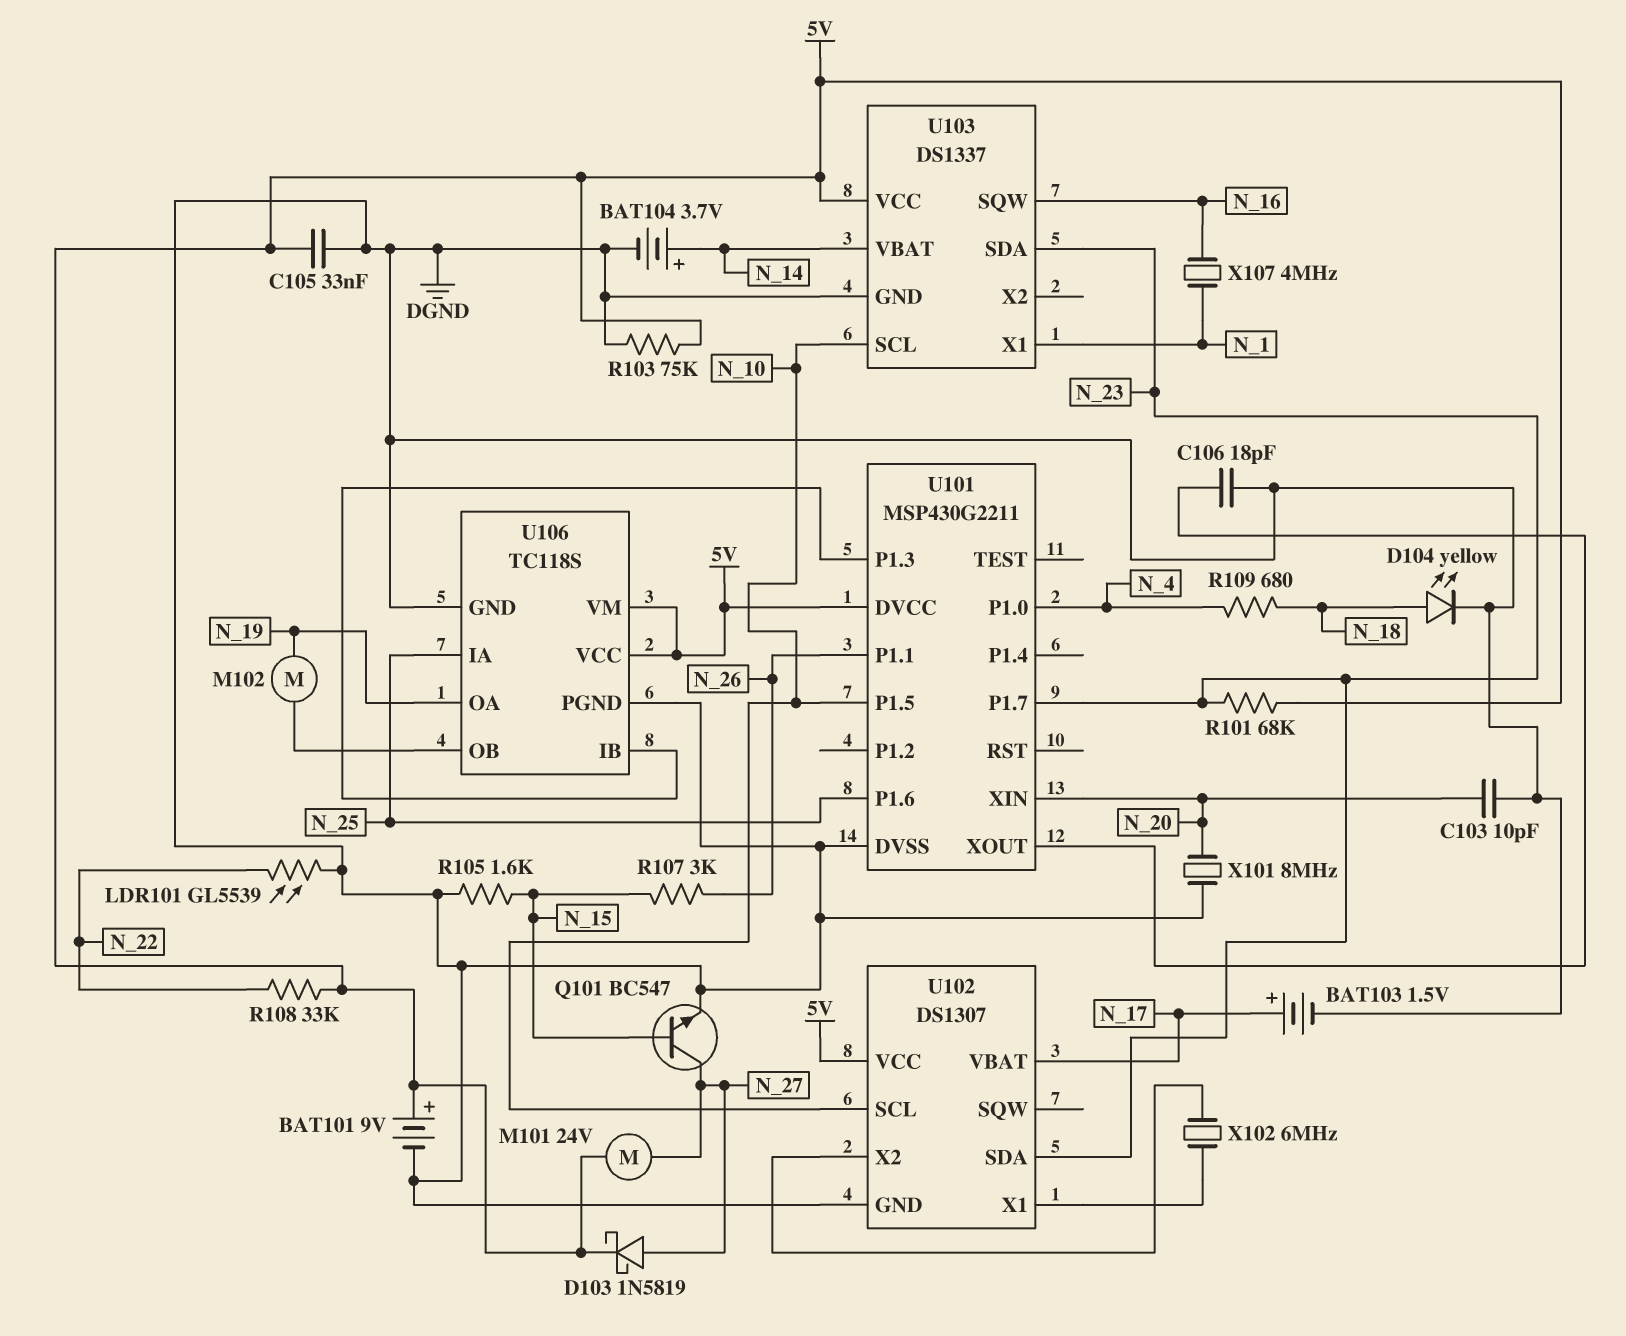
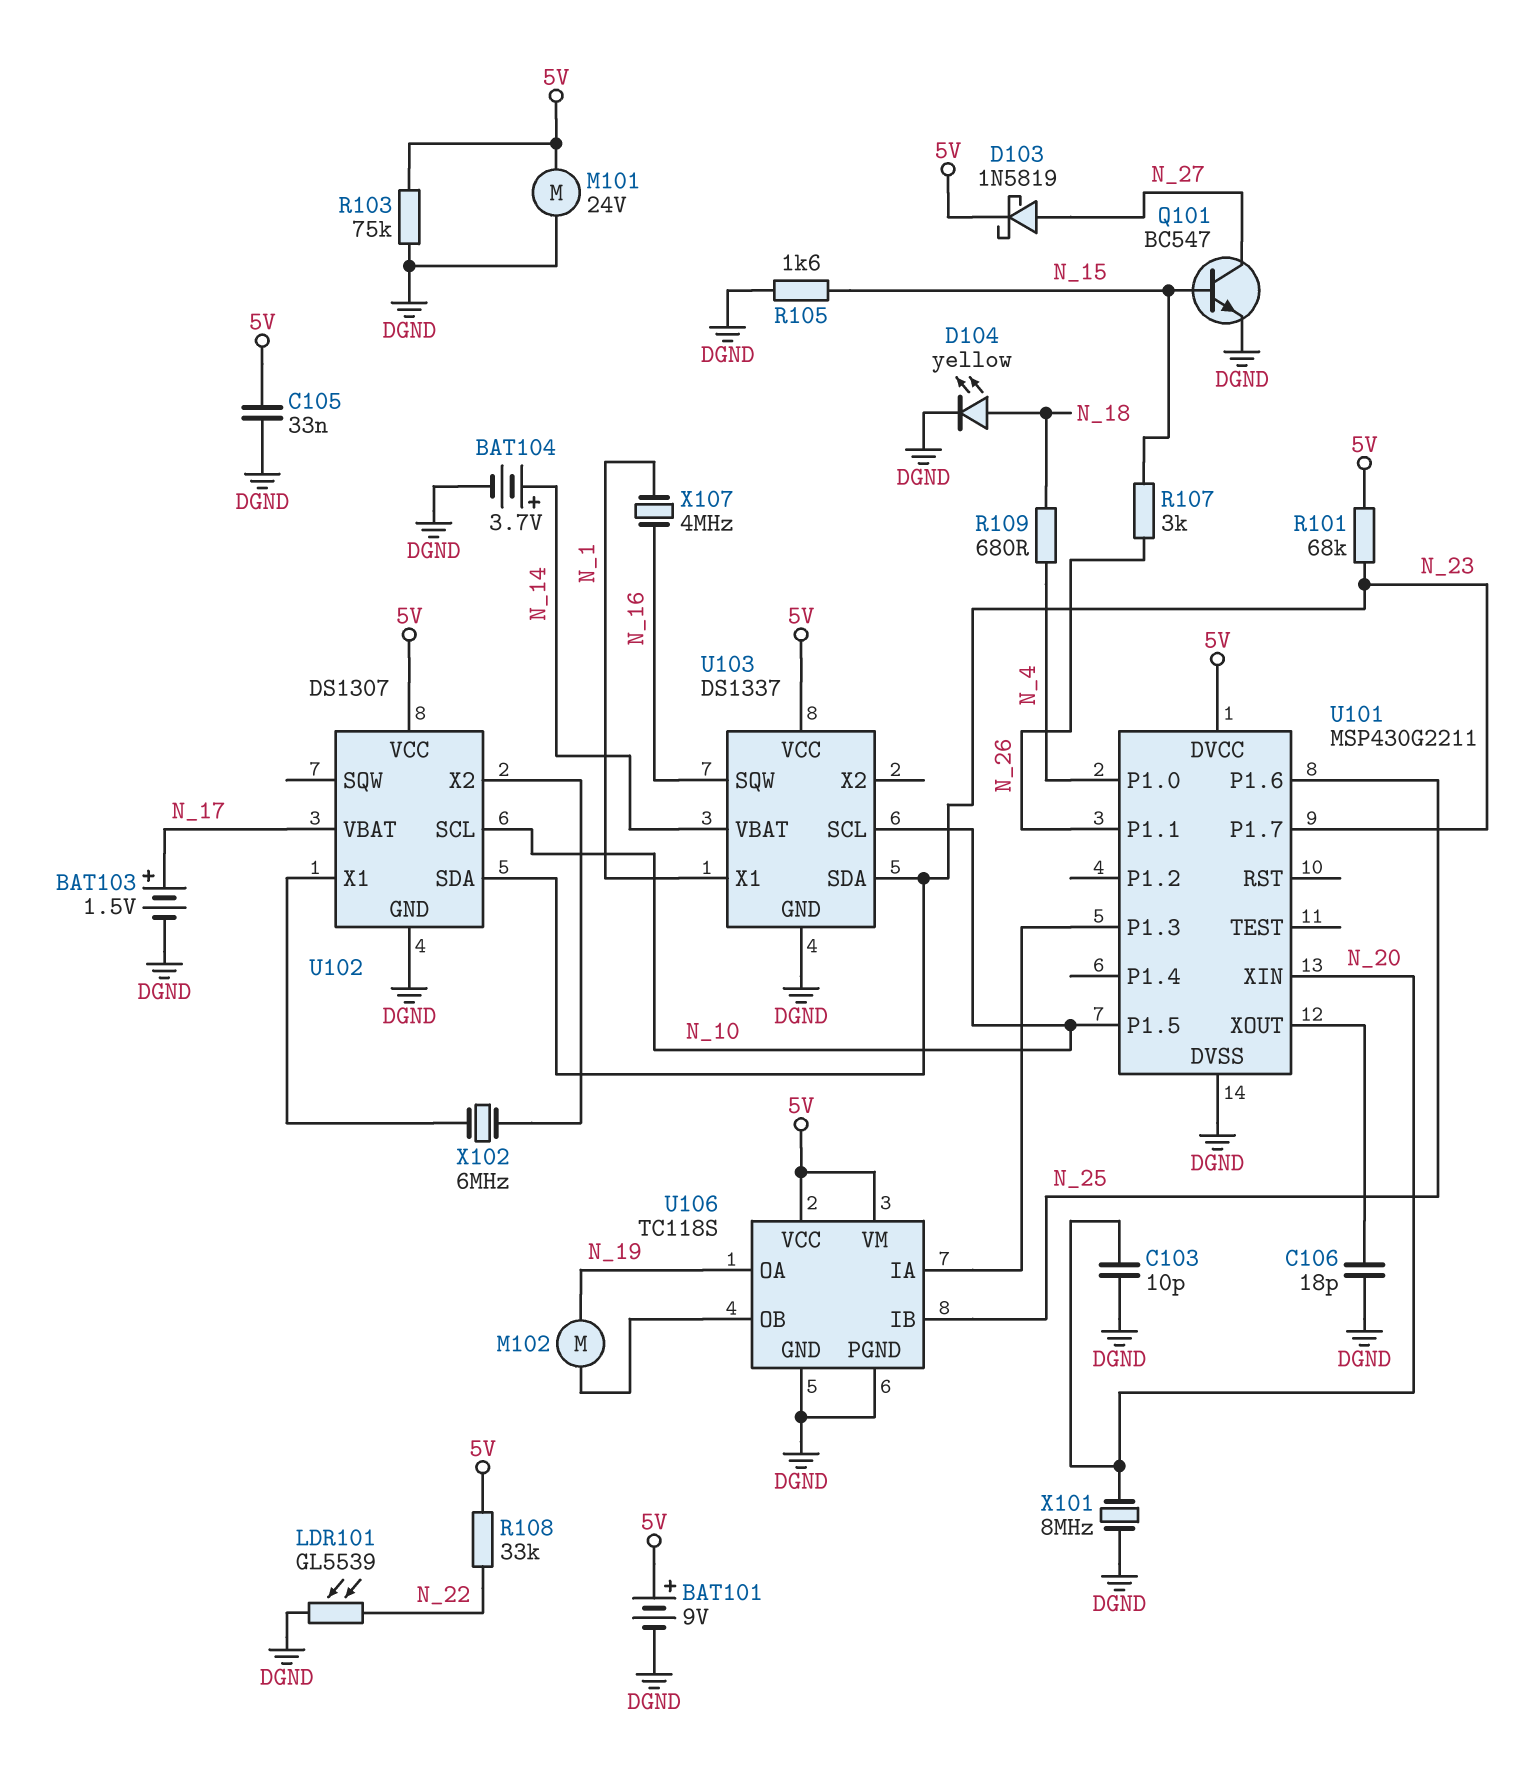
M101: motor 24V (5V, N_27) -> motor 24V (5V, DGND)
U106 pin IA: N_25 -> U101/P1.3
U106 pin IB: U101/P1.3 -> N_25

